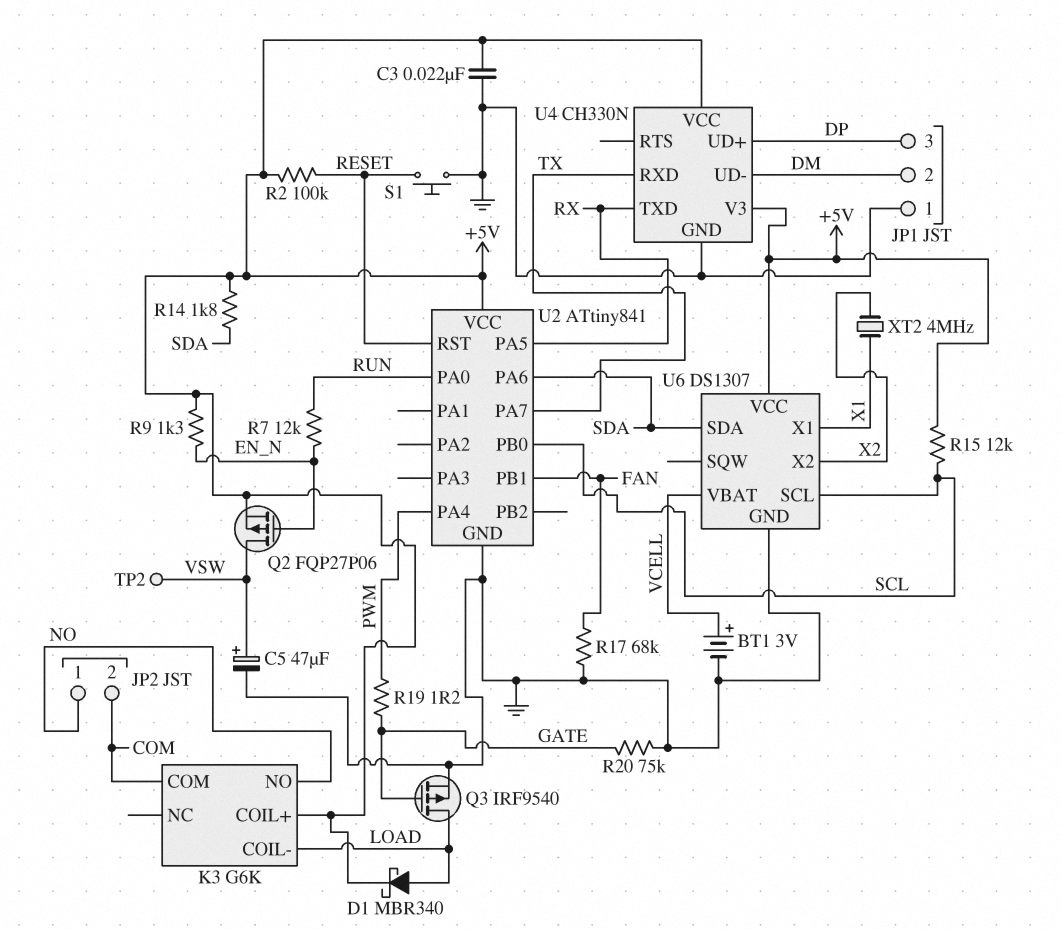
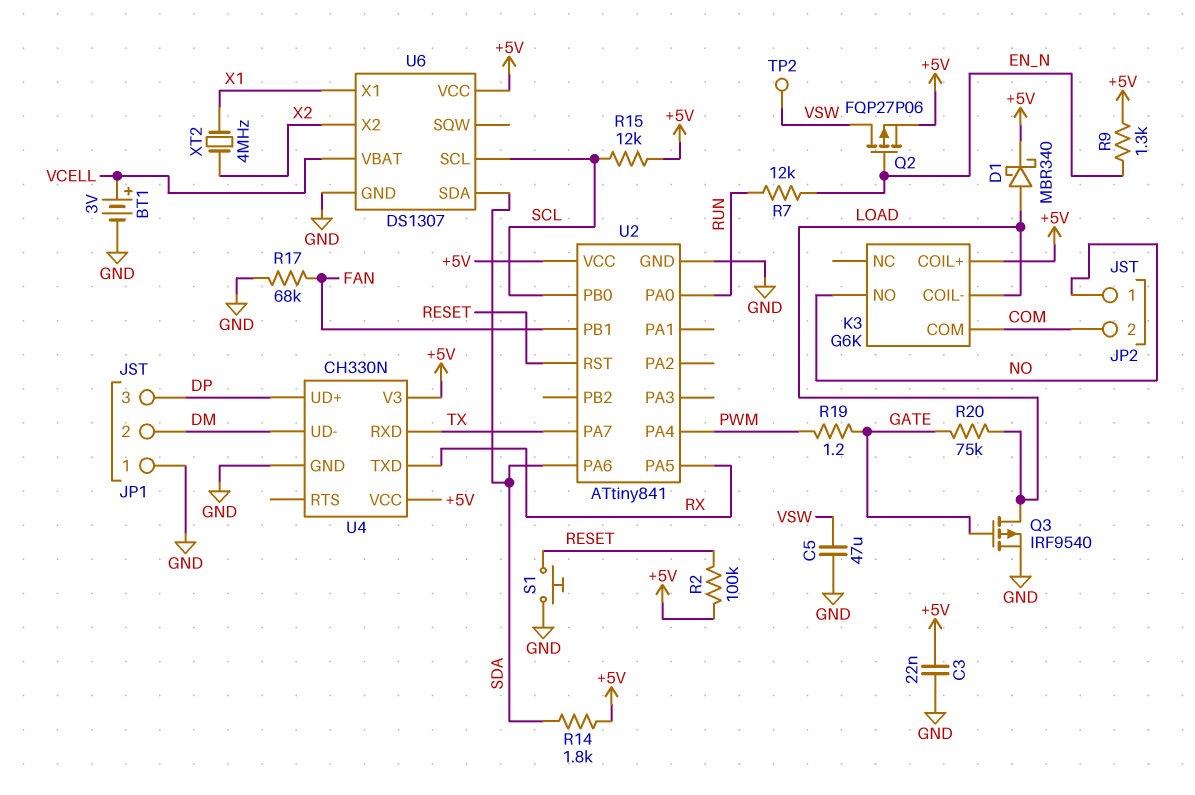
C5: 47uF (plus VSW, minus GND) -> 47uF (GND, VSW)
R20: 75k (GATE, GND) -> 75k (GATE, LOAD)

